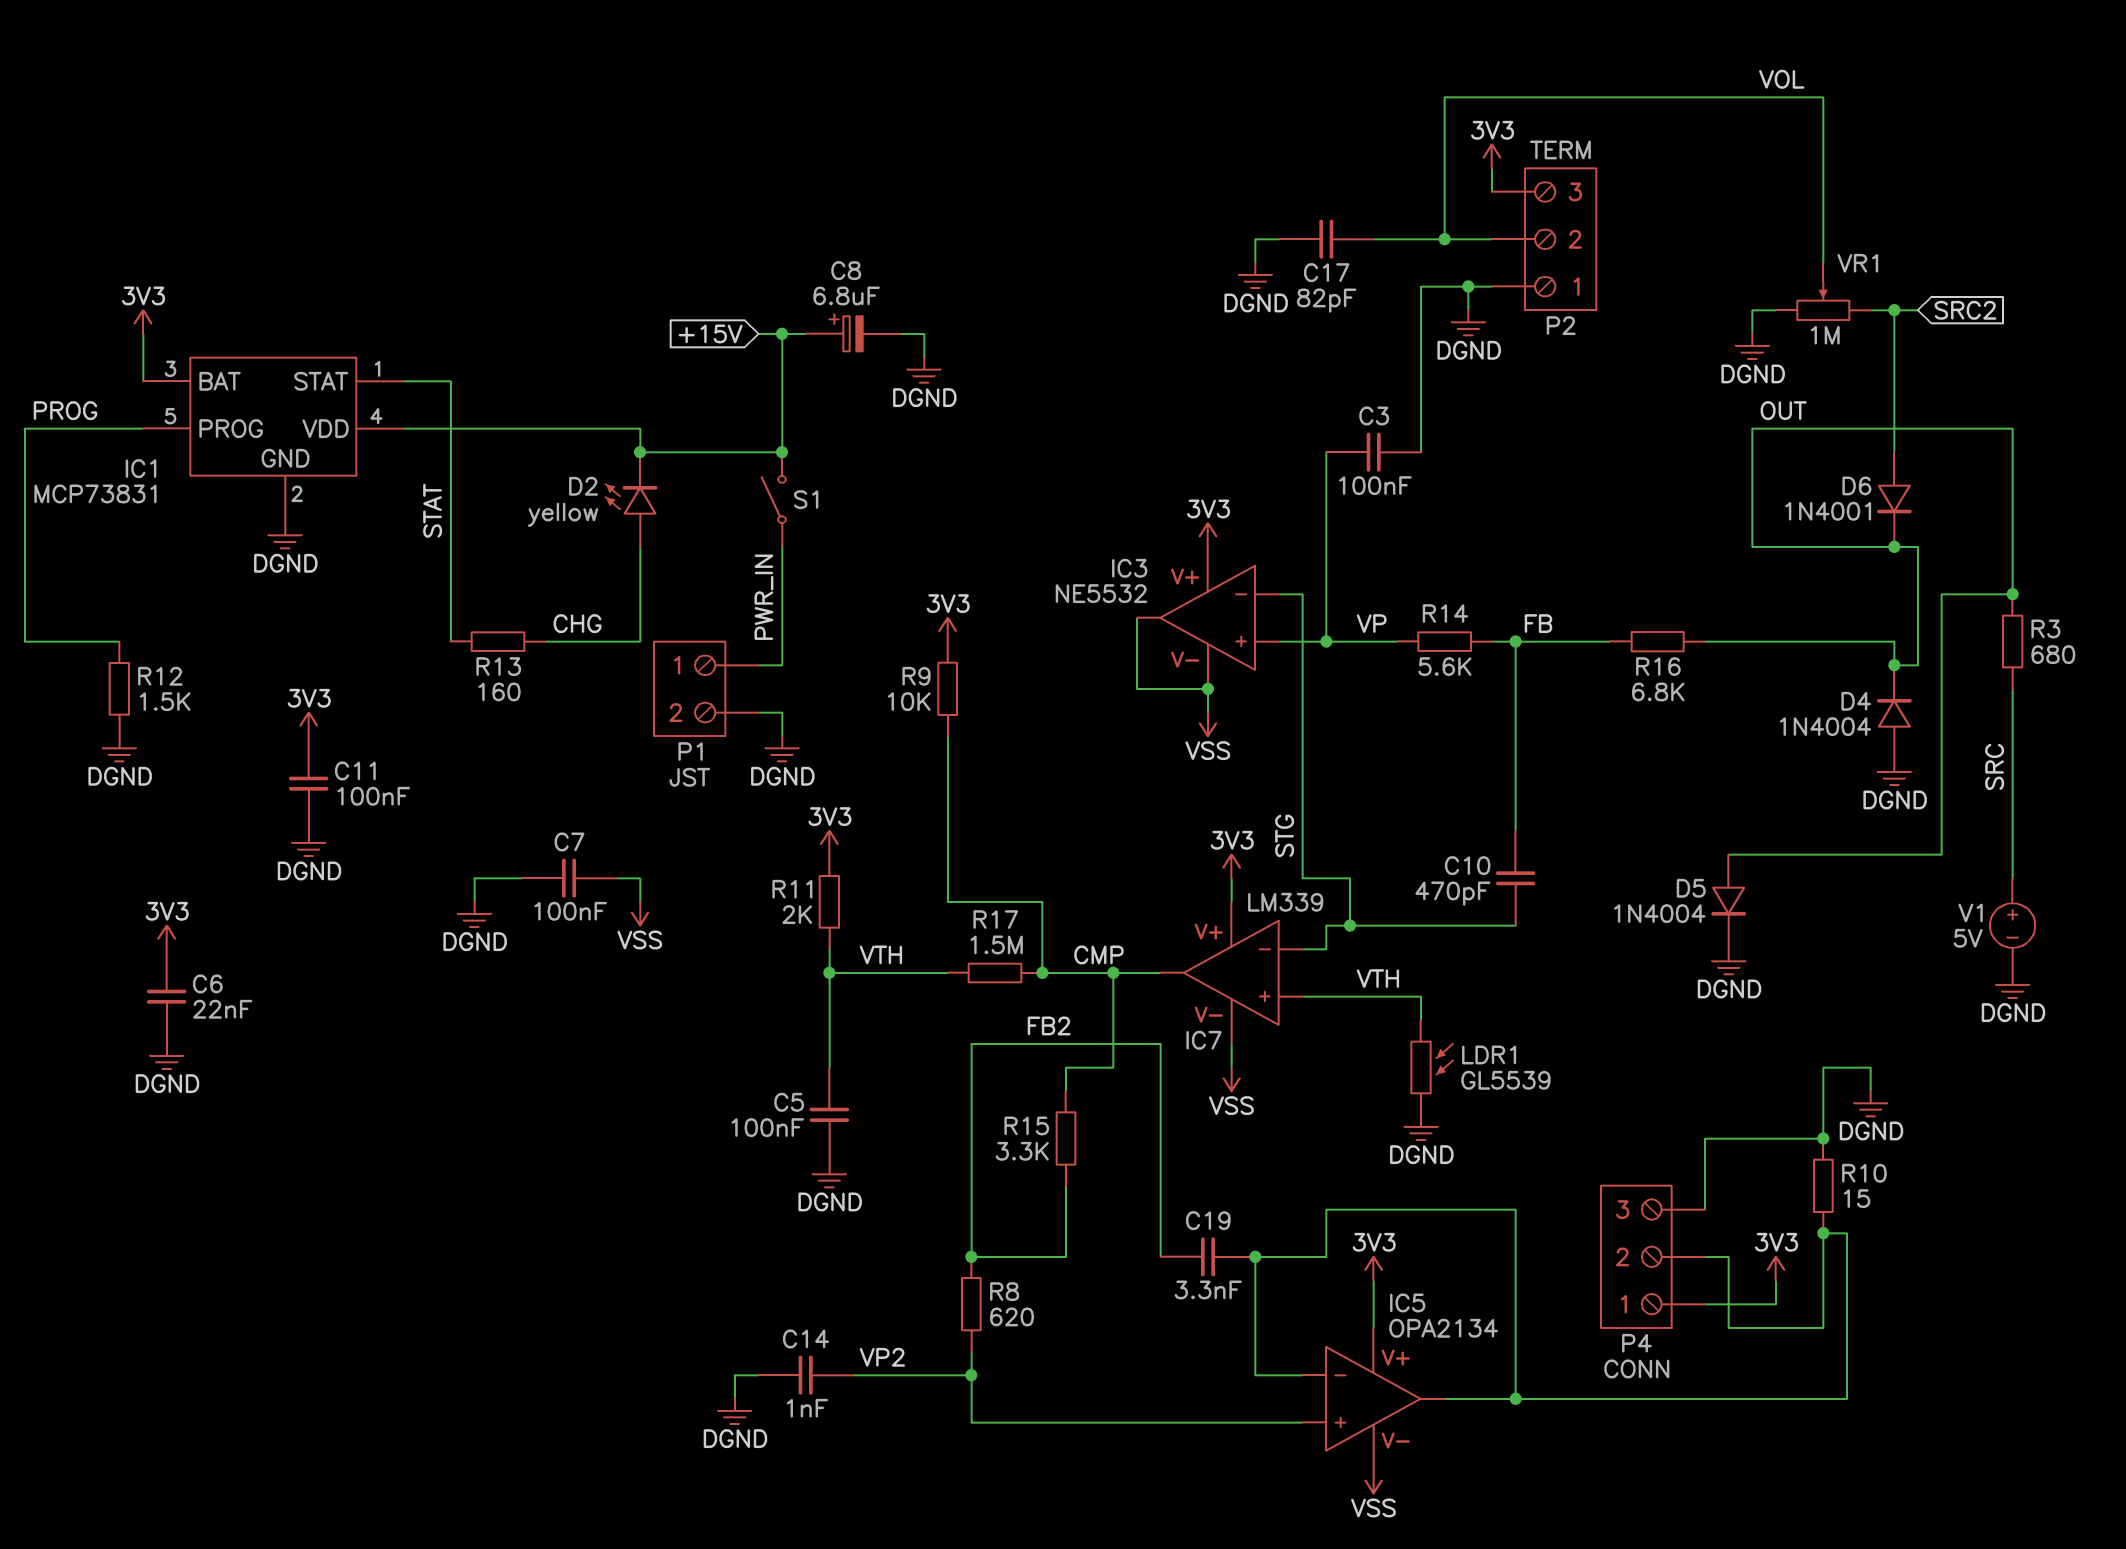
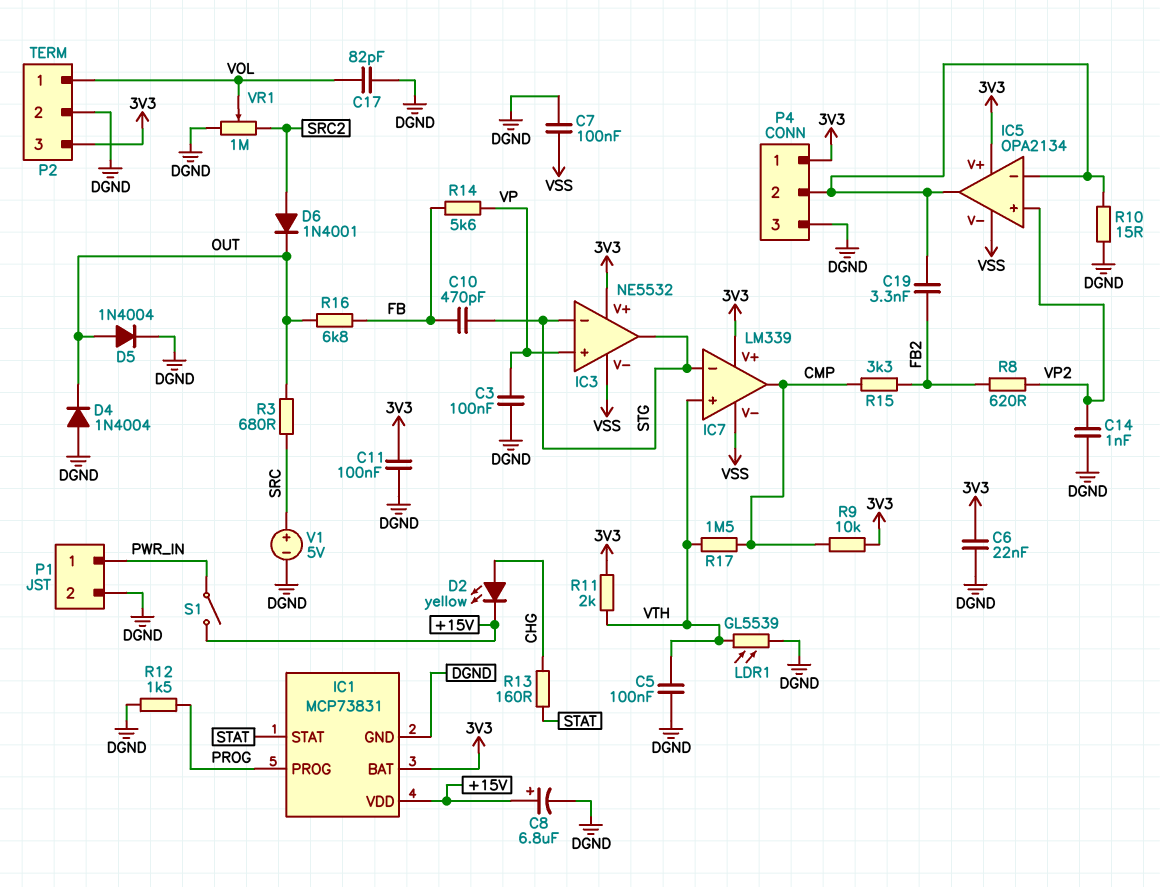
IC3 pin out: VSS -> STG
P2 pin 1: DGND -> VOL
P2 pin 2: VOL -> DGND

